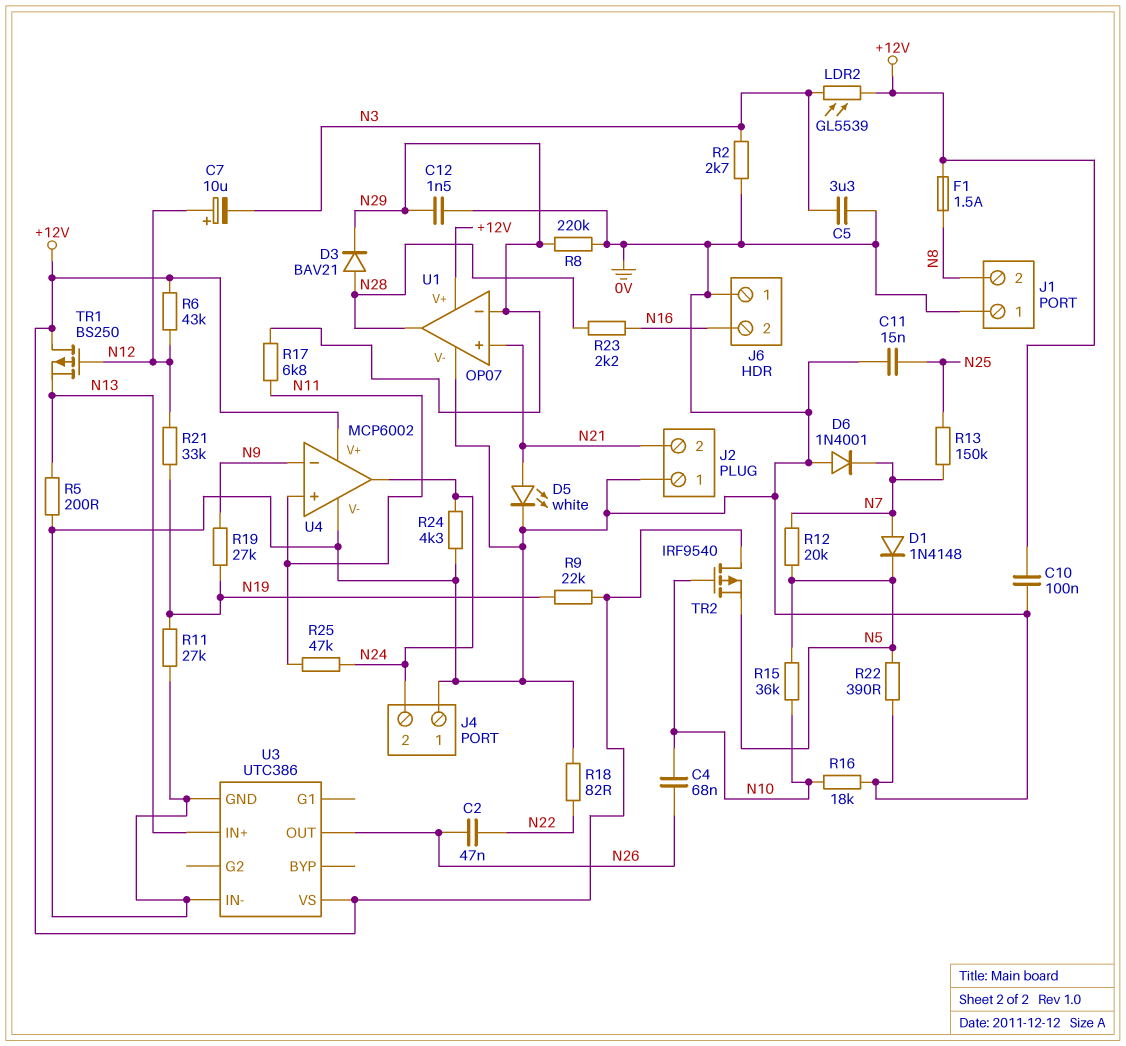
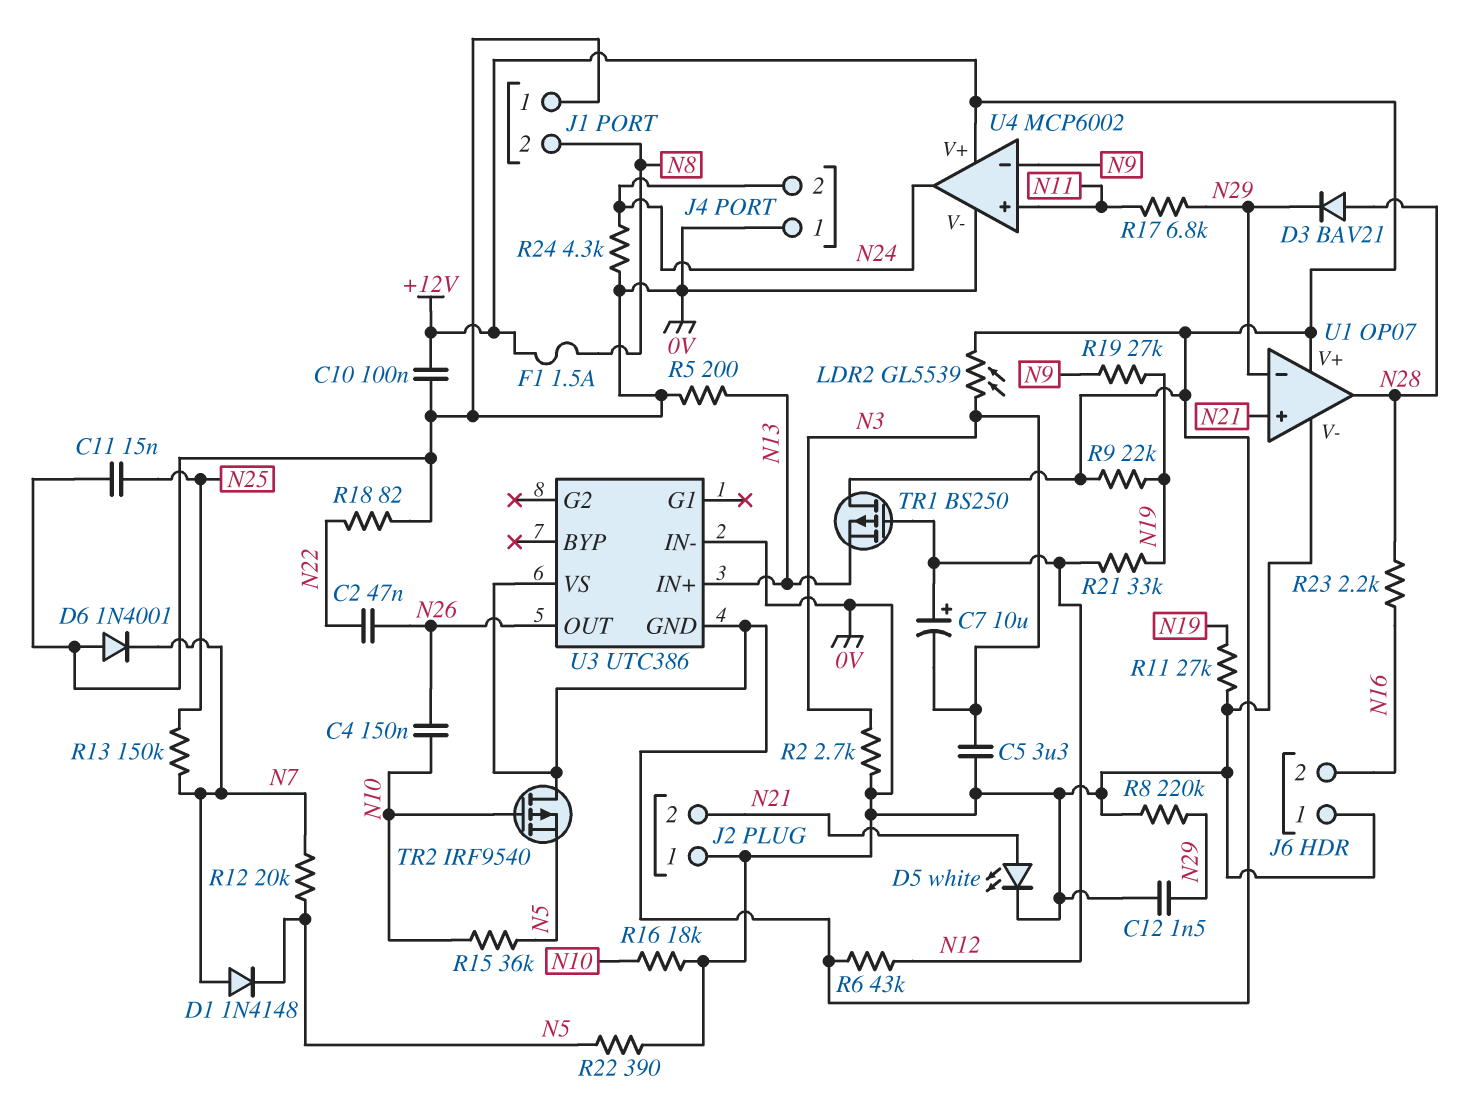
C4: 68nF (N10, N26) -> 150nF (N10, N26)
R25: 47k (N11, N24) -> none
U3 pin GND: 0V -> +12V

